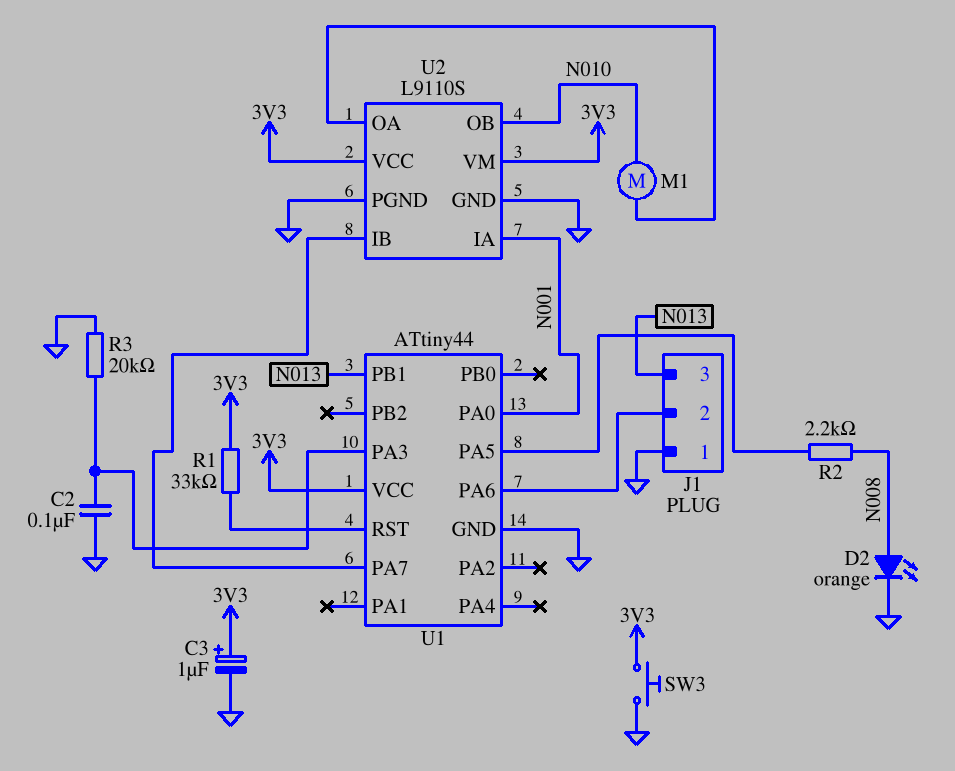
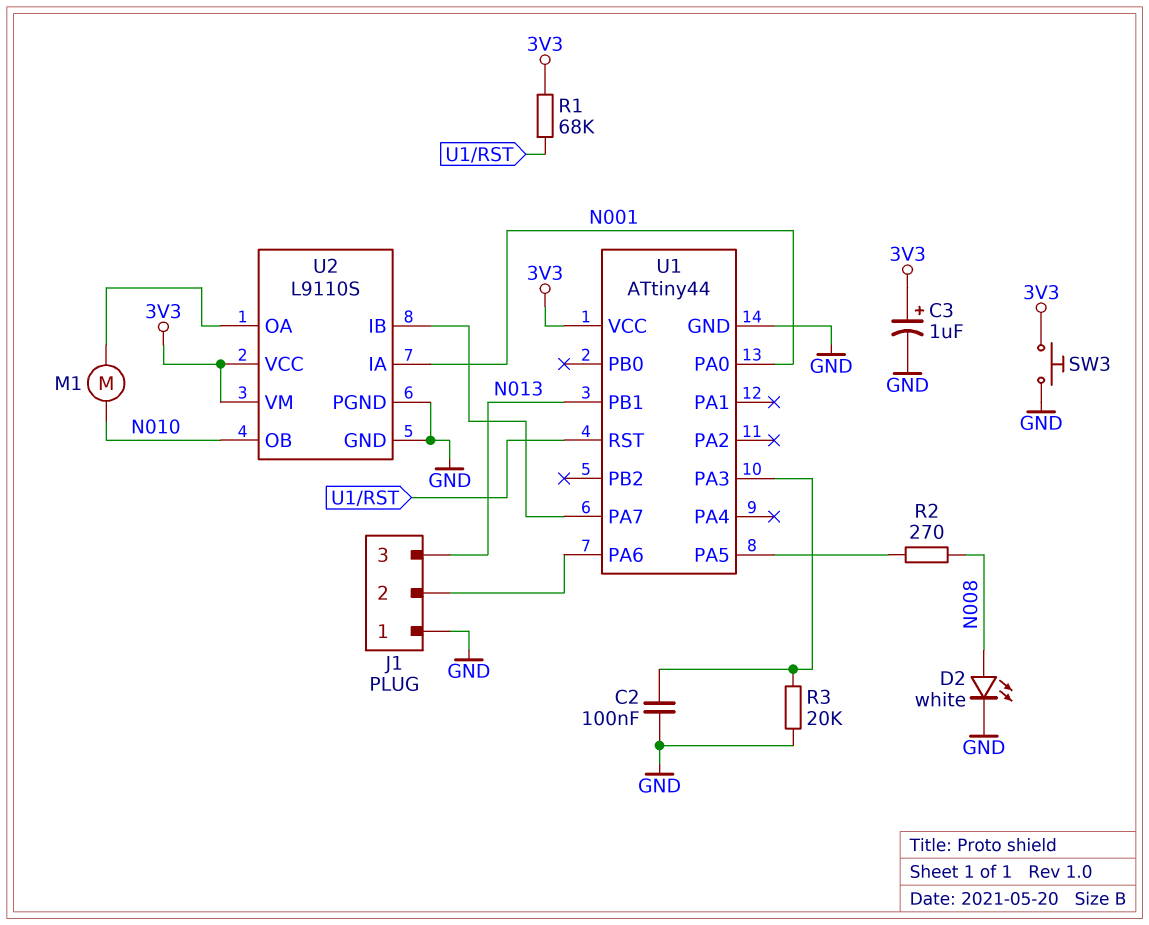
D2: LED orange (A N008, K GND) -> LED white (A N008, K GND)
R1: 33k (3V3, U1/RST) -> 68k (3V3, U1/RST)
R2: 2.2k (N008, U1/PA5) -> 270 (N008, U1/PA5)

